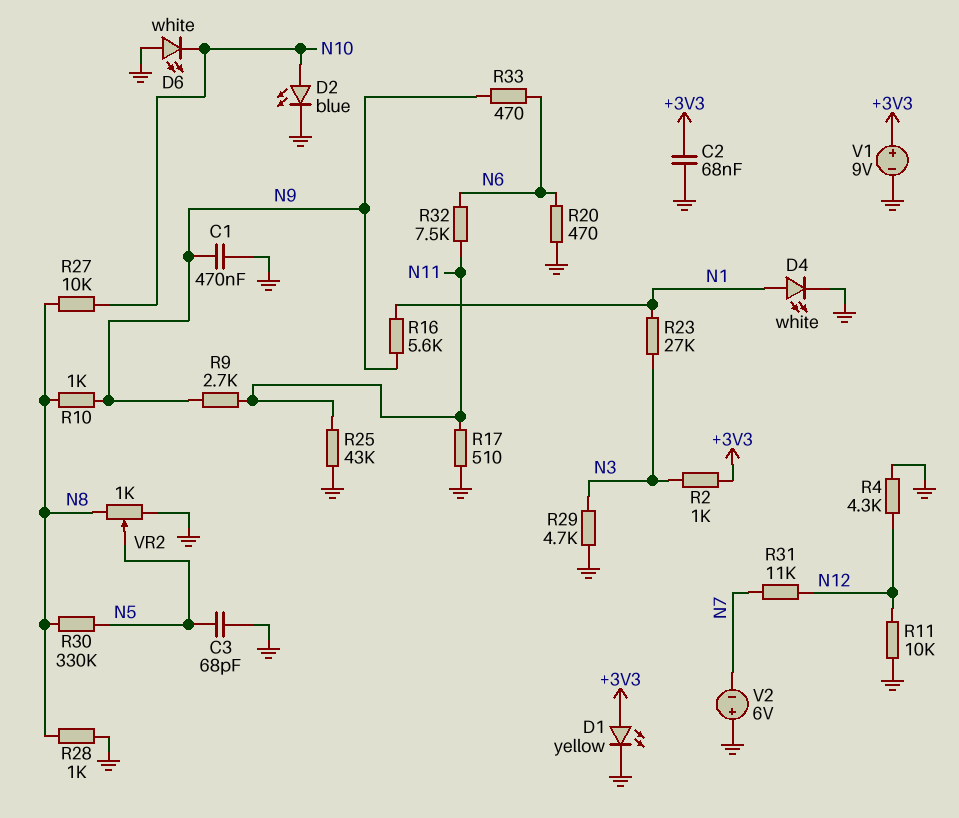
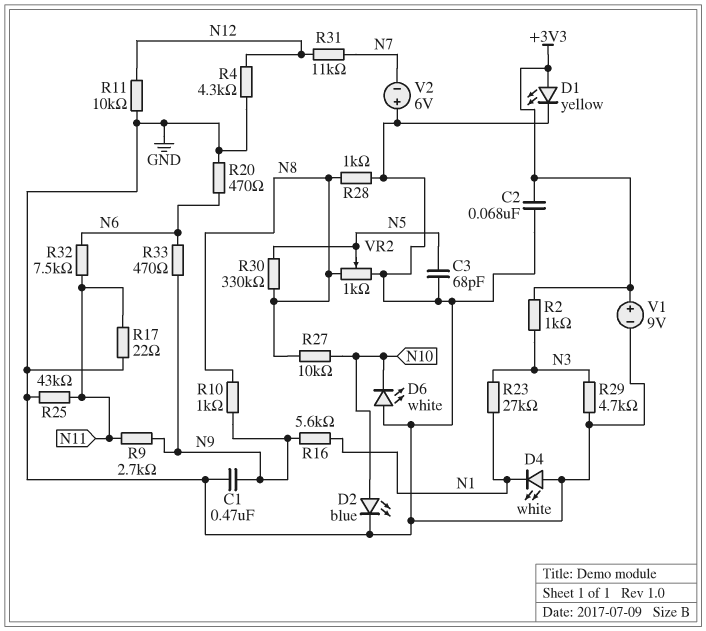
D4: LED white (A N1, K GND) -> LED white (A GND, K N1)
R17: 510 (GND, N11) -> 22 (GND, N11)

